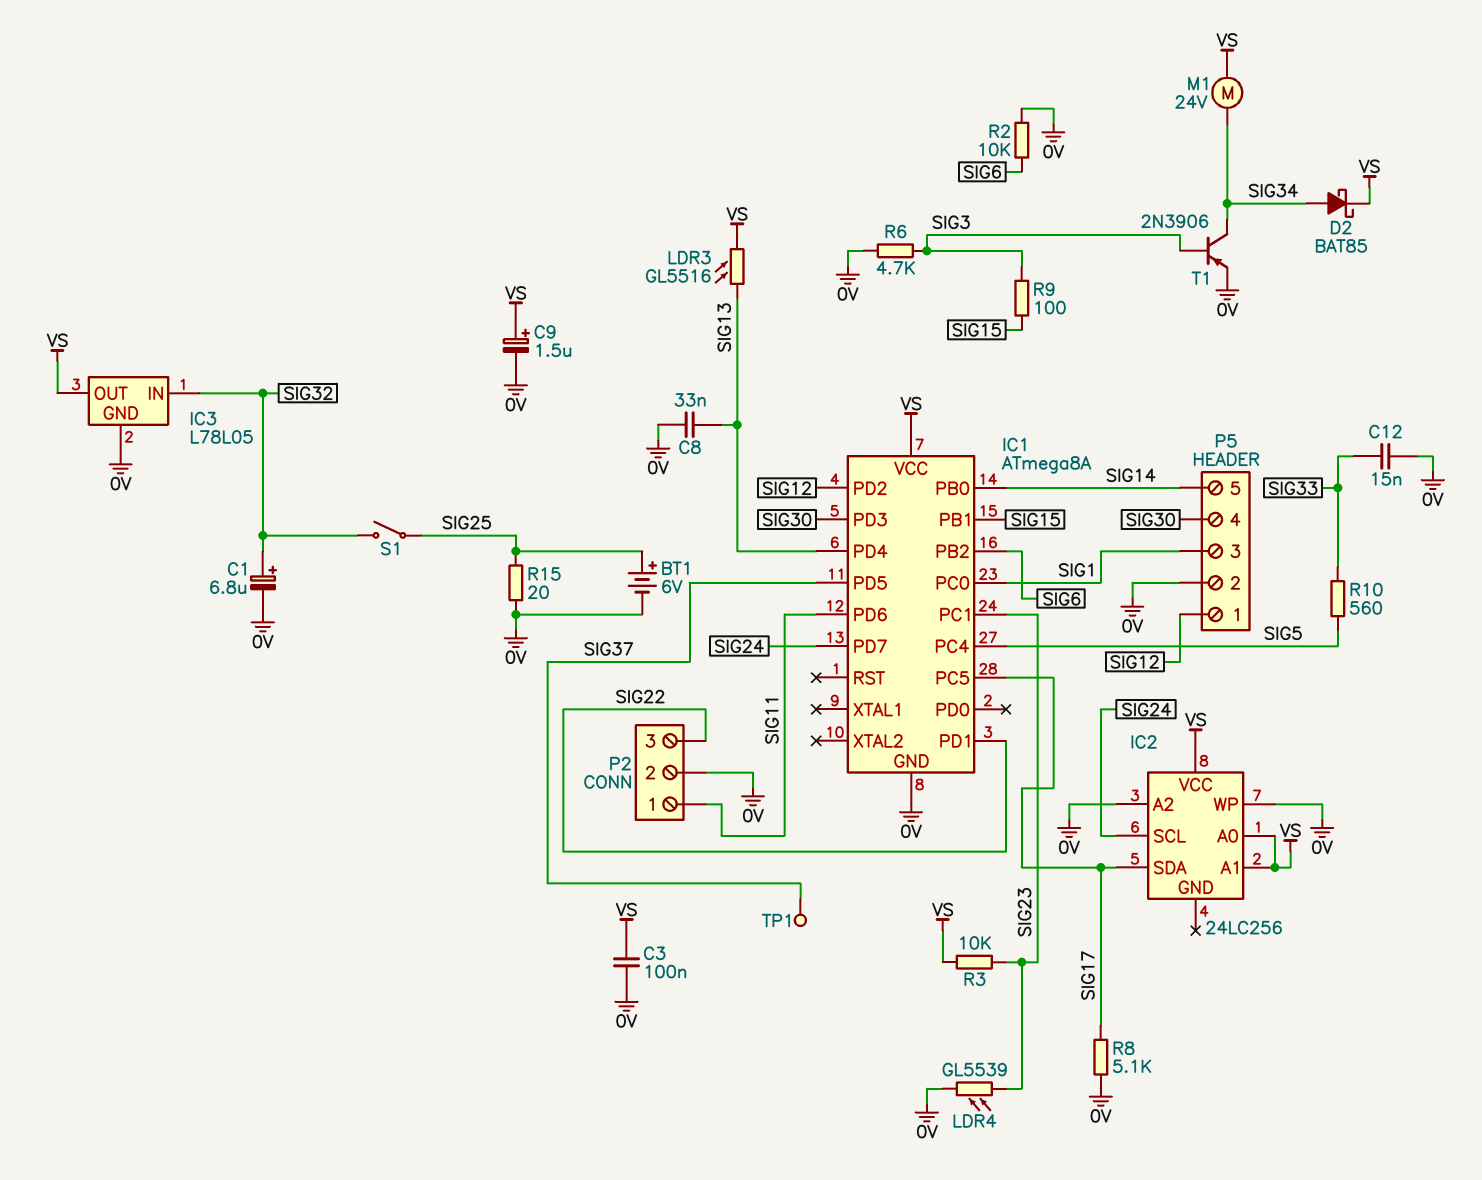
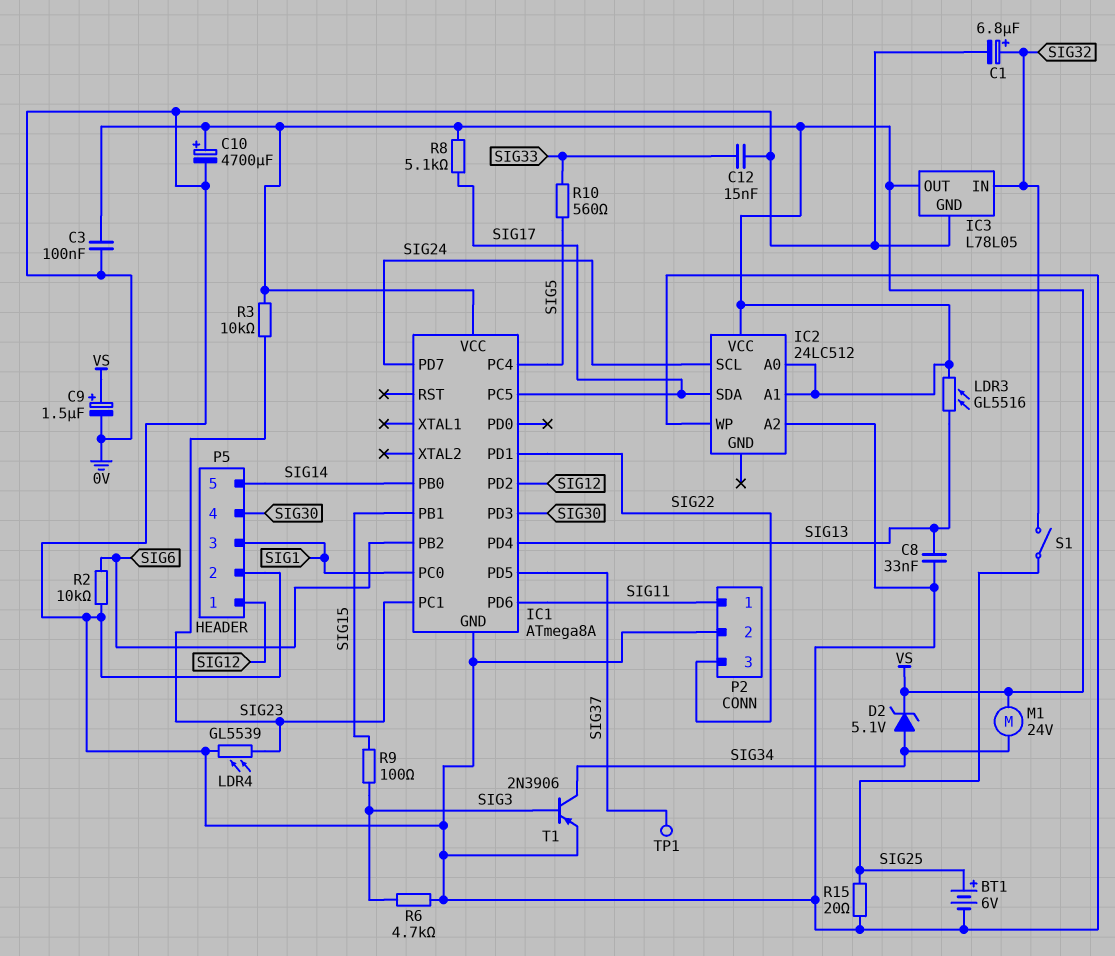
C10: none -> 4700uF (plus VS, minus 0V)
D2: schottky BAT85 (A SIG34, K VS) -> zener 5.1V (A SIG34, K VS)
IC2: 24LC256 -> 24LC512
R8: 5.1k (0V, SIG17) -> 5.1k (SIG17, VS)

